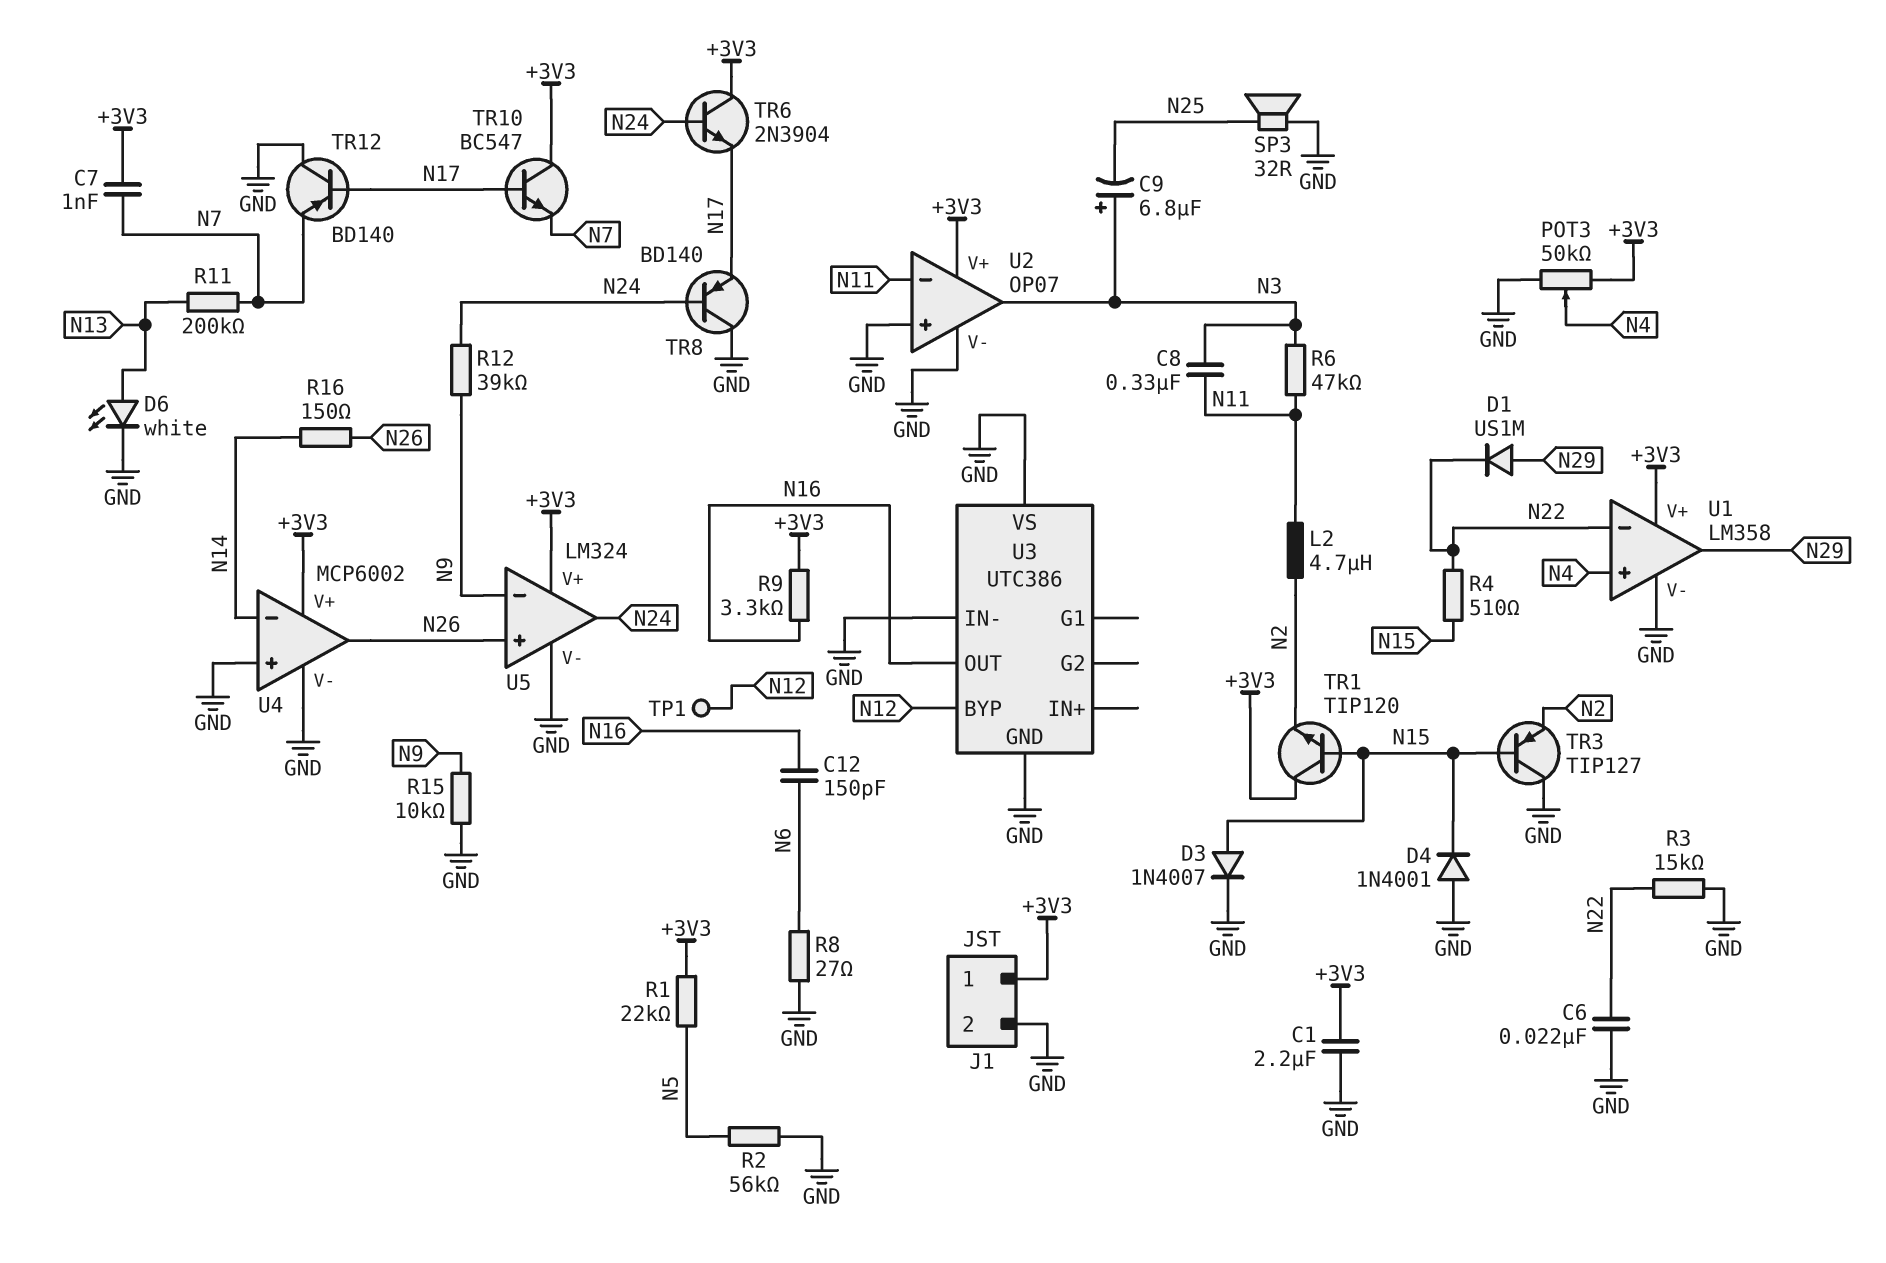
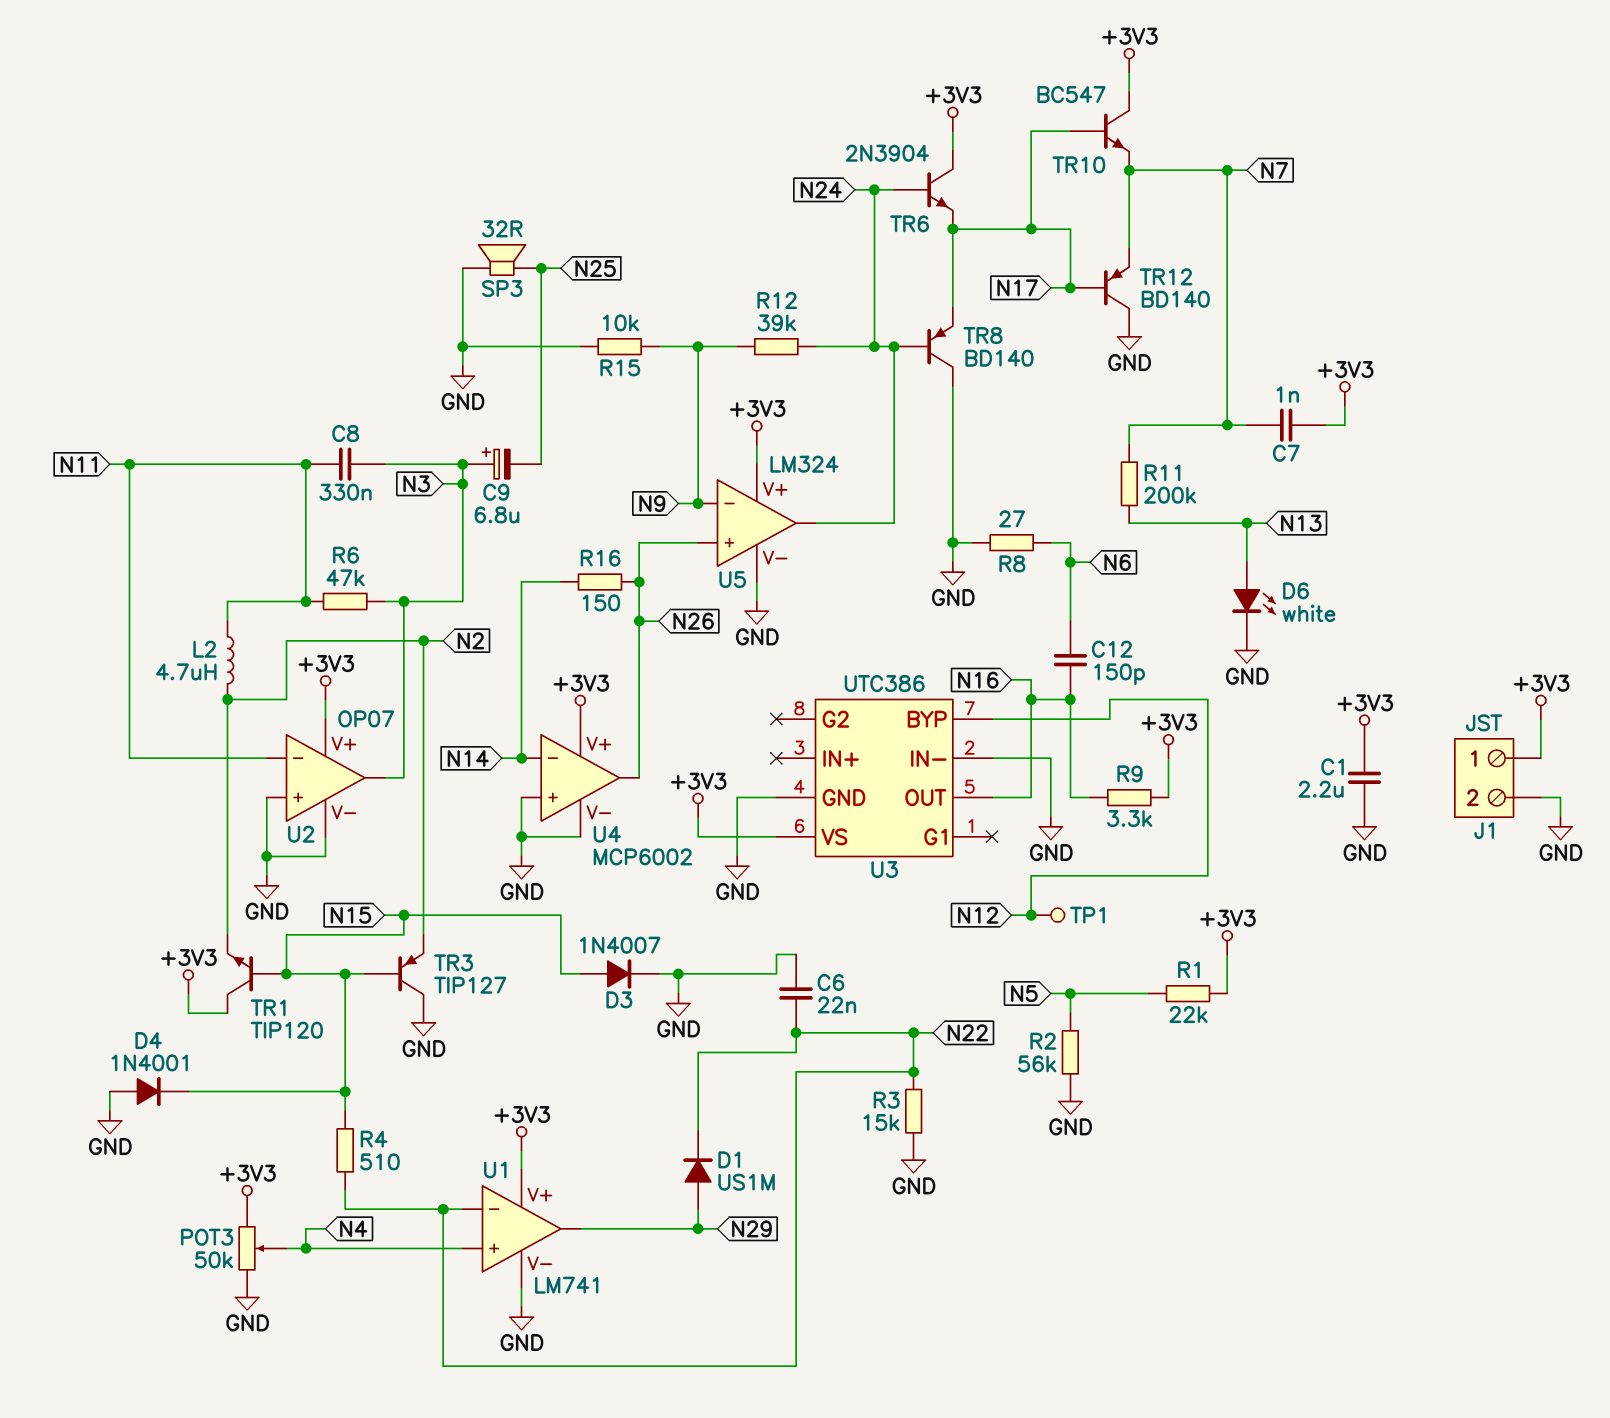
U1: LM358 -> LM741
U3 pin VS: GND -> +3V3

